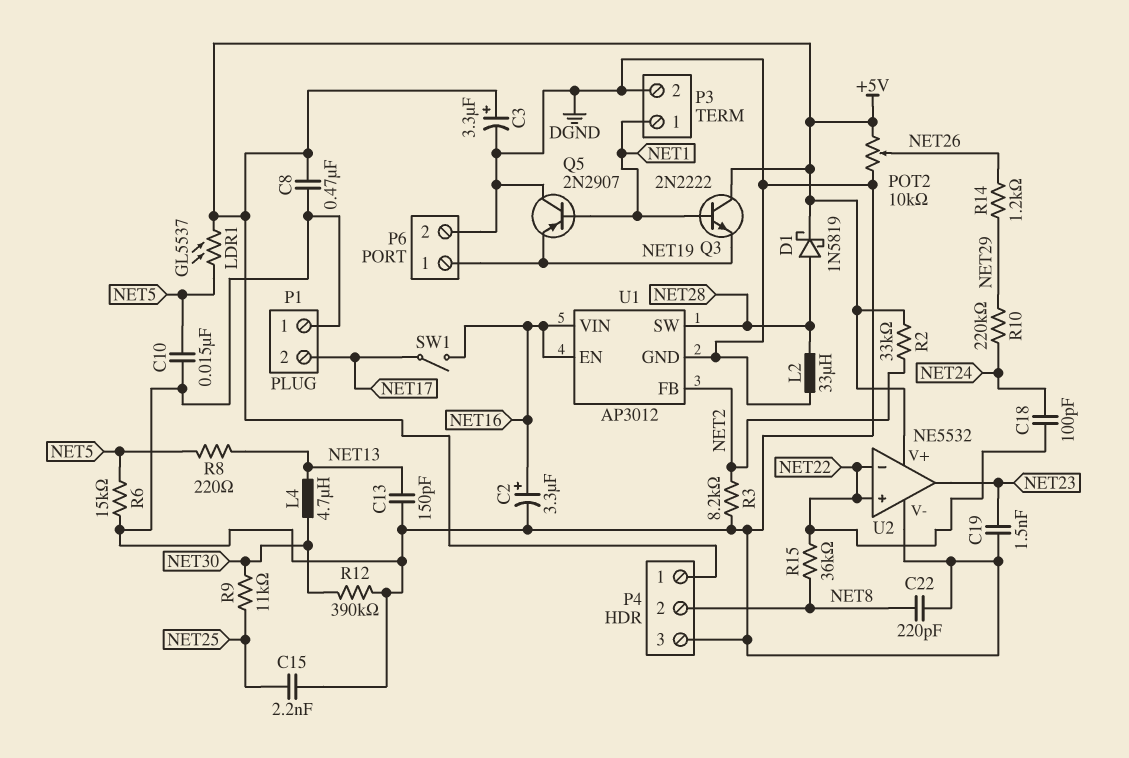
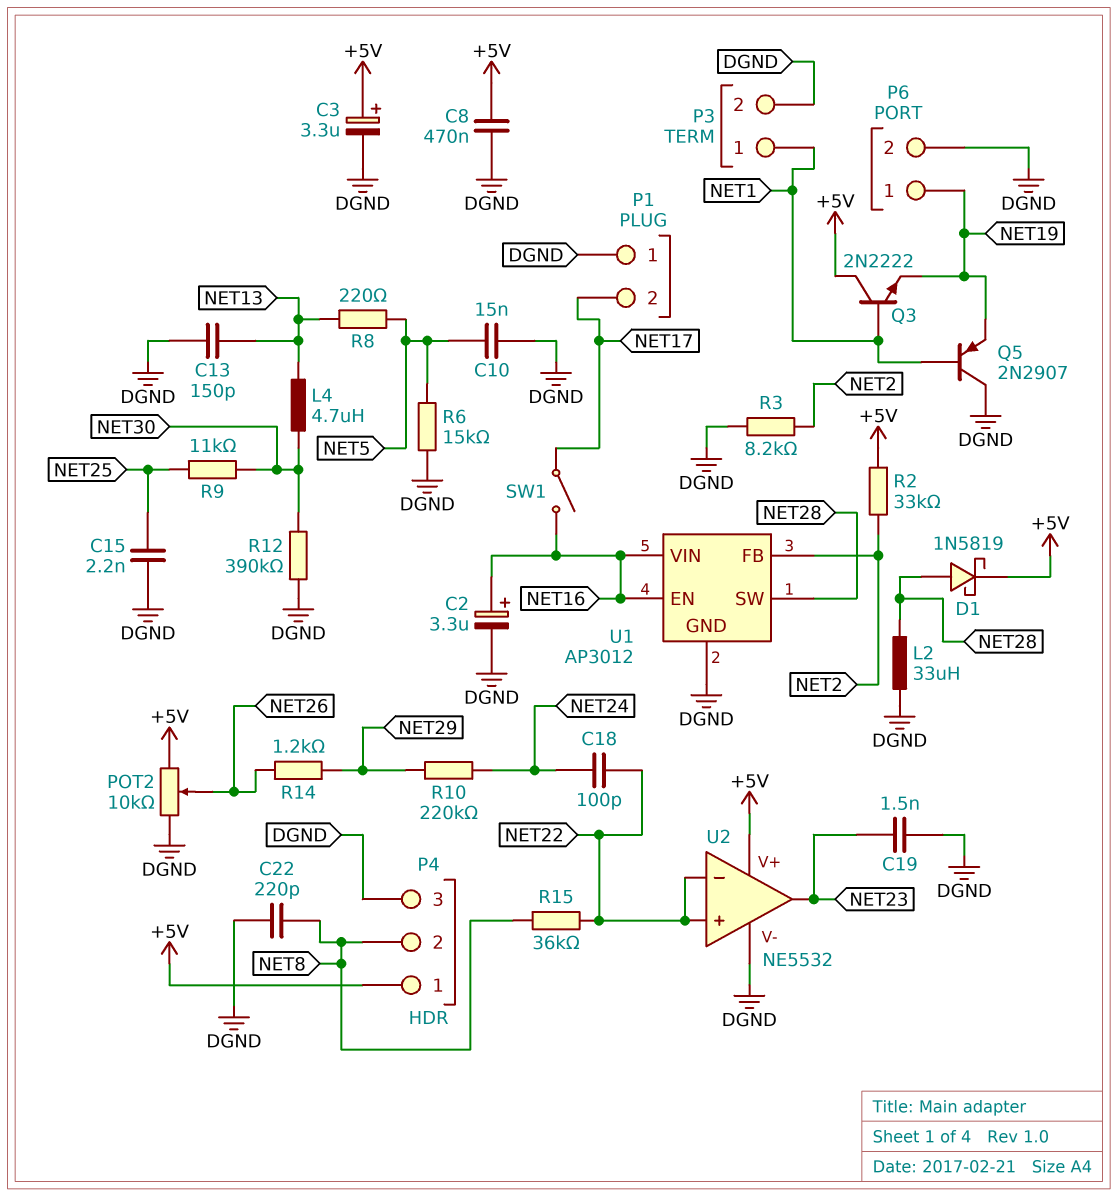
LDR1: GL5537 (+5V, NET5) -> none

